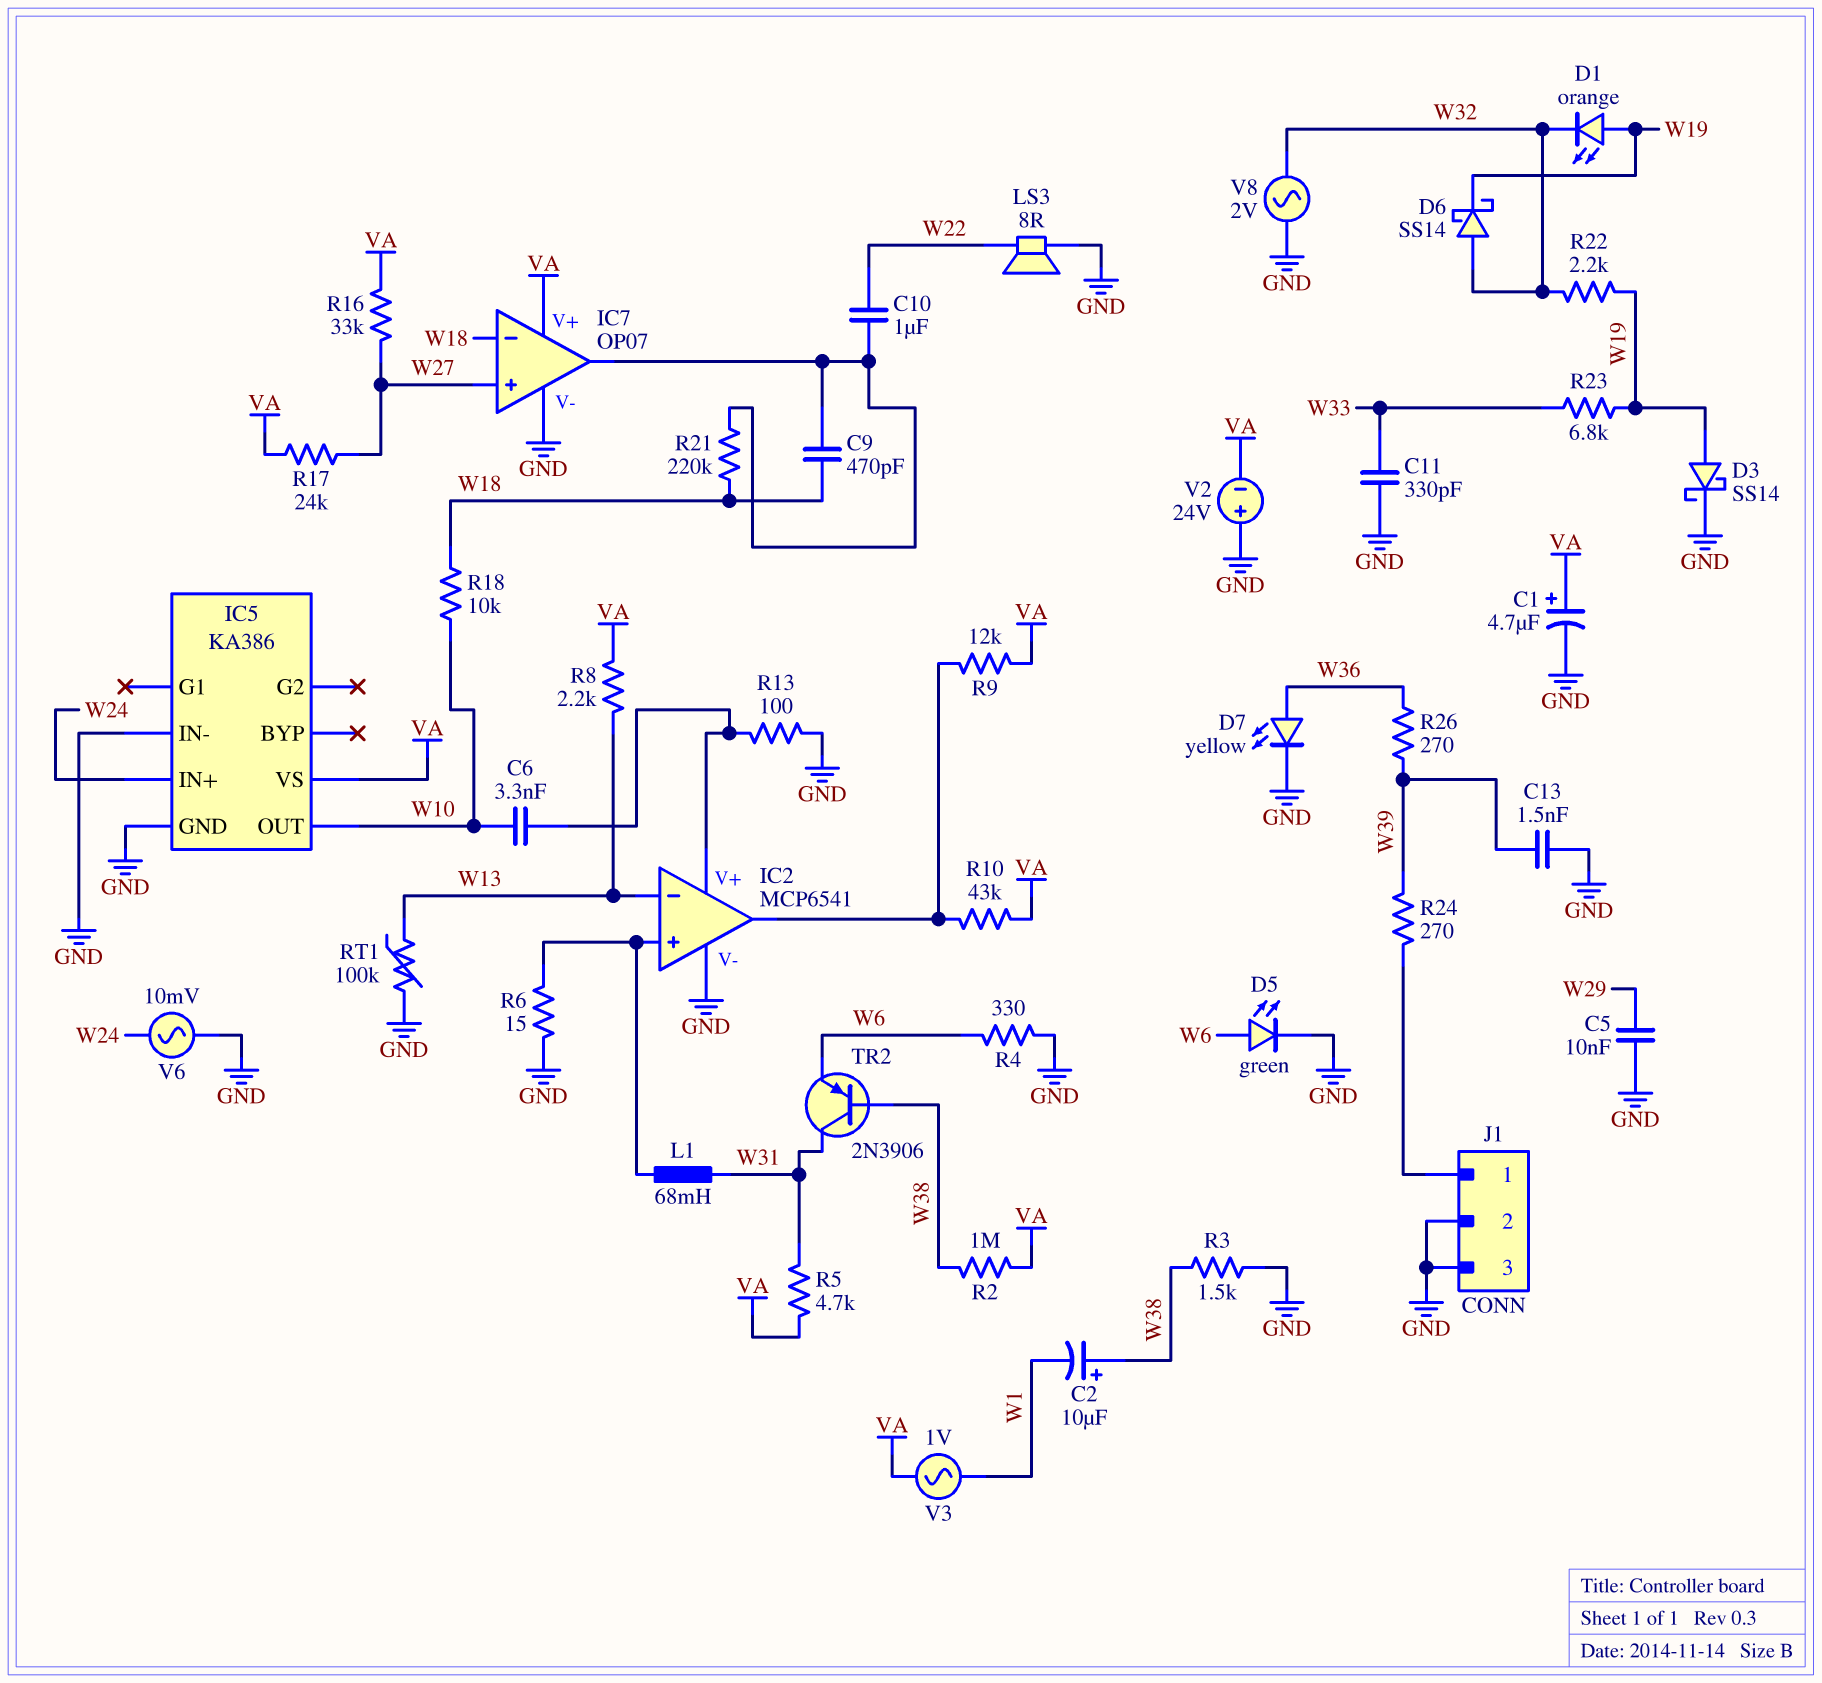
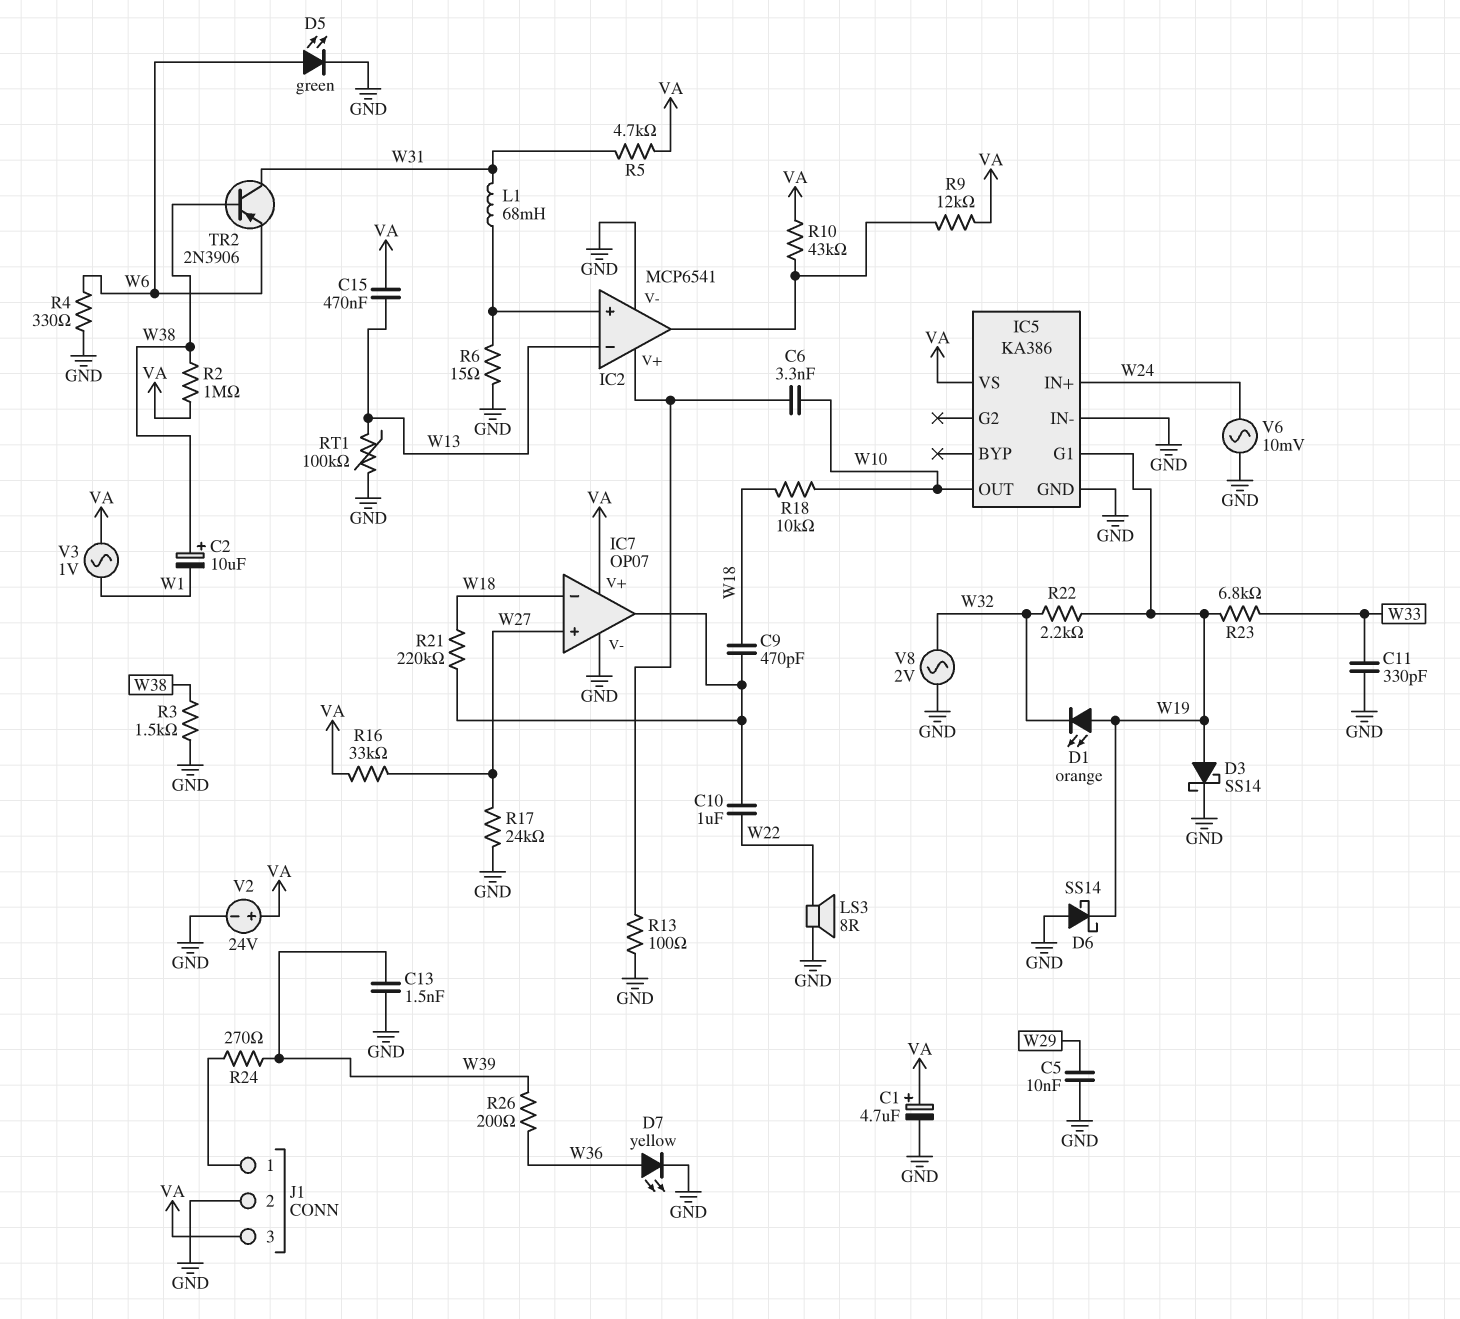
C15: none -> 470nF (VA, W13)
D6: schottky SS14 (A W32, K W19) -> schottky SS14 (A GND, K W19)
IC5 pin G1: none -> W19
J1 pin 3: GND -> VA
R8: 2.2k (VA, W13) -> none
R17: 24k (VA, W27) -> 24k (GND, W27)
R26: 270 (W36, W39) -> 200 (W36, W39)
V2: 24V (plus GND, minus VA) -> 24V (plus VA, minus GND)

